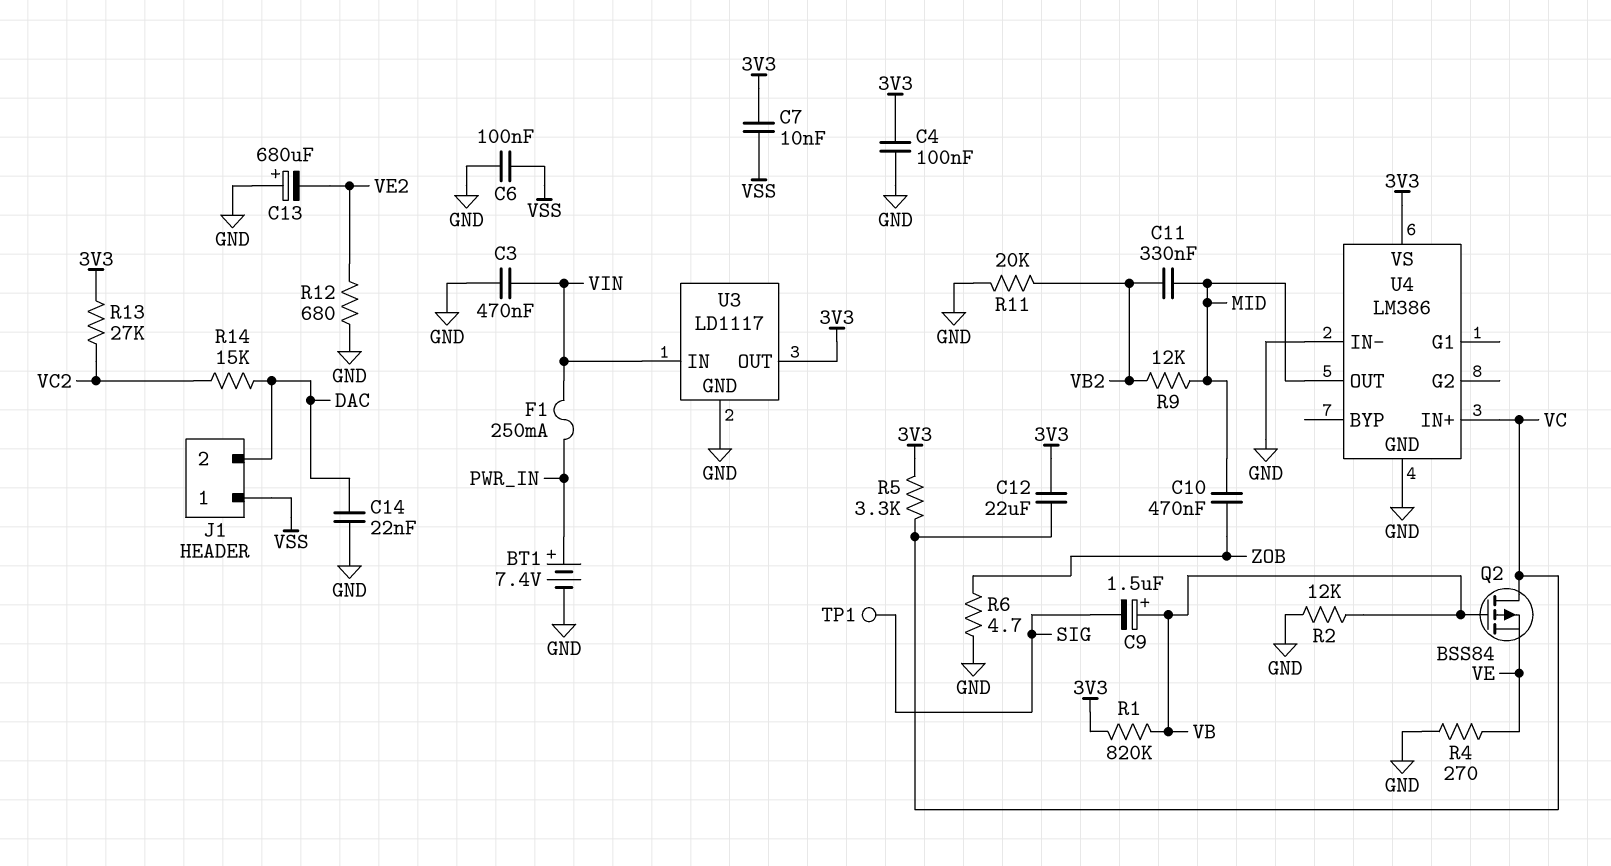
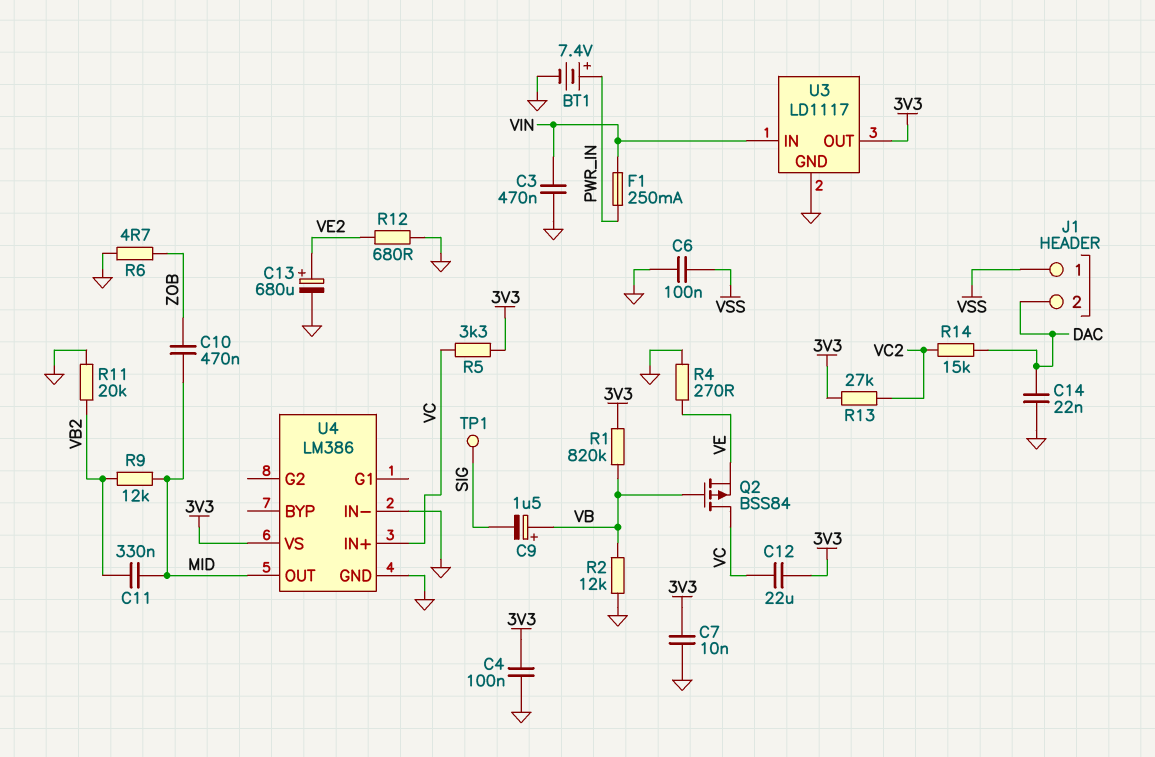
C7: 10nF (3V3, VSS) -> 10nF (3V3, GND)
C13: 680uF (plus GND, minus VE2) -> 680uF (plus VE2, minus GND)

